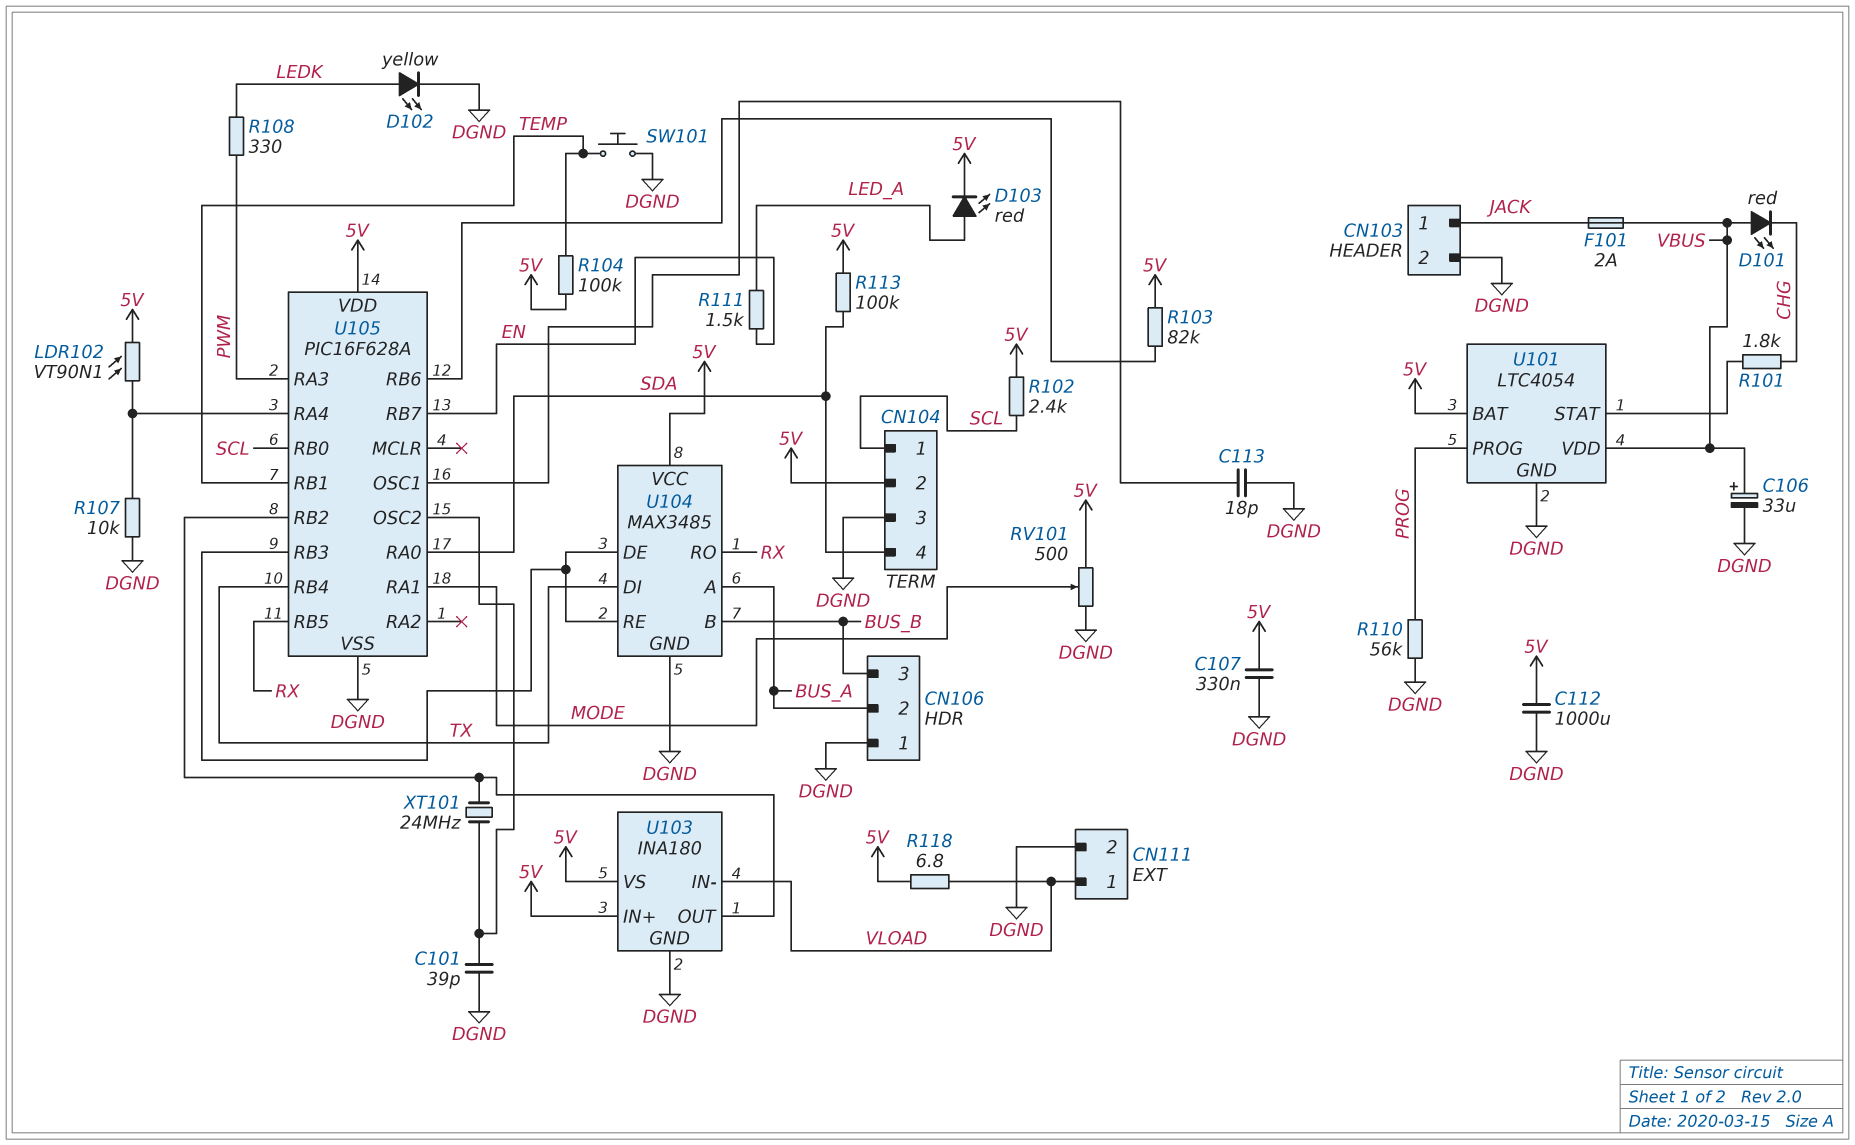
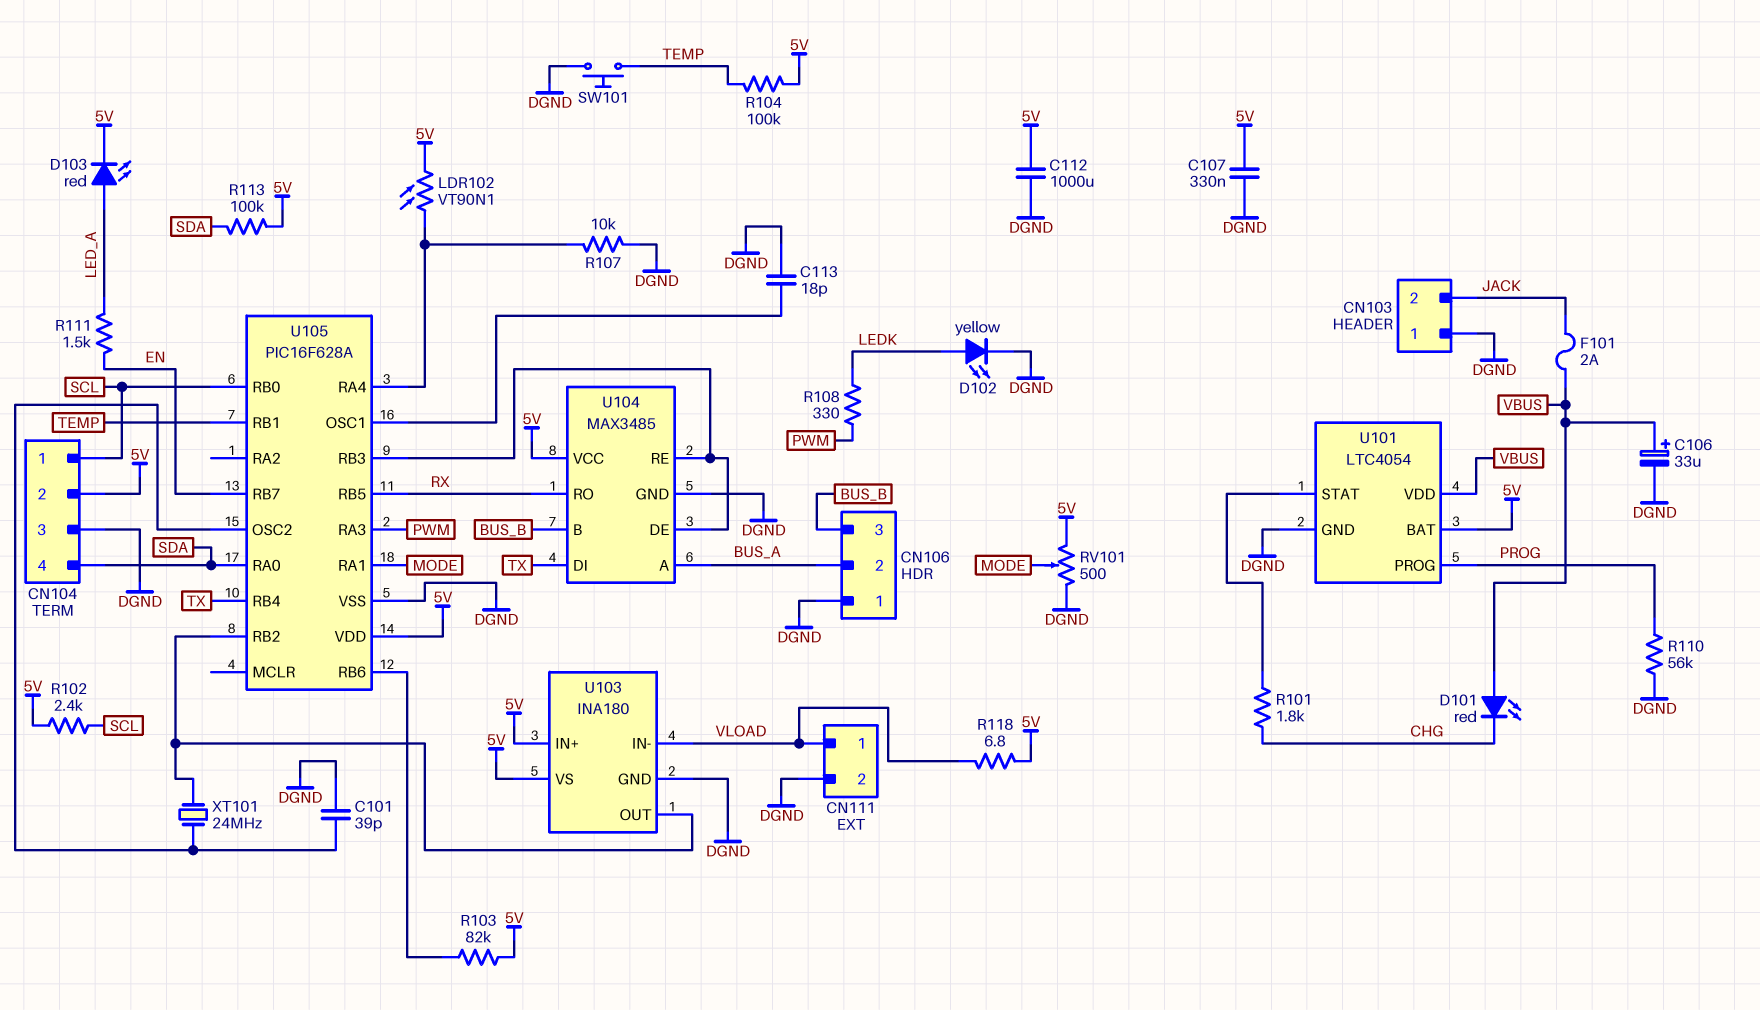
CN103 pin 1: JACK -> DGND
CN103 pin 2: DGND -> JACK

